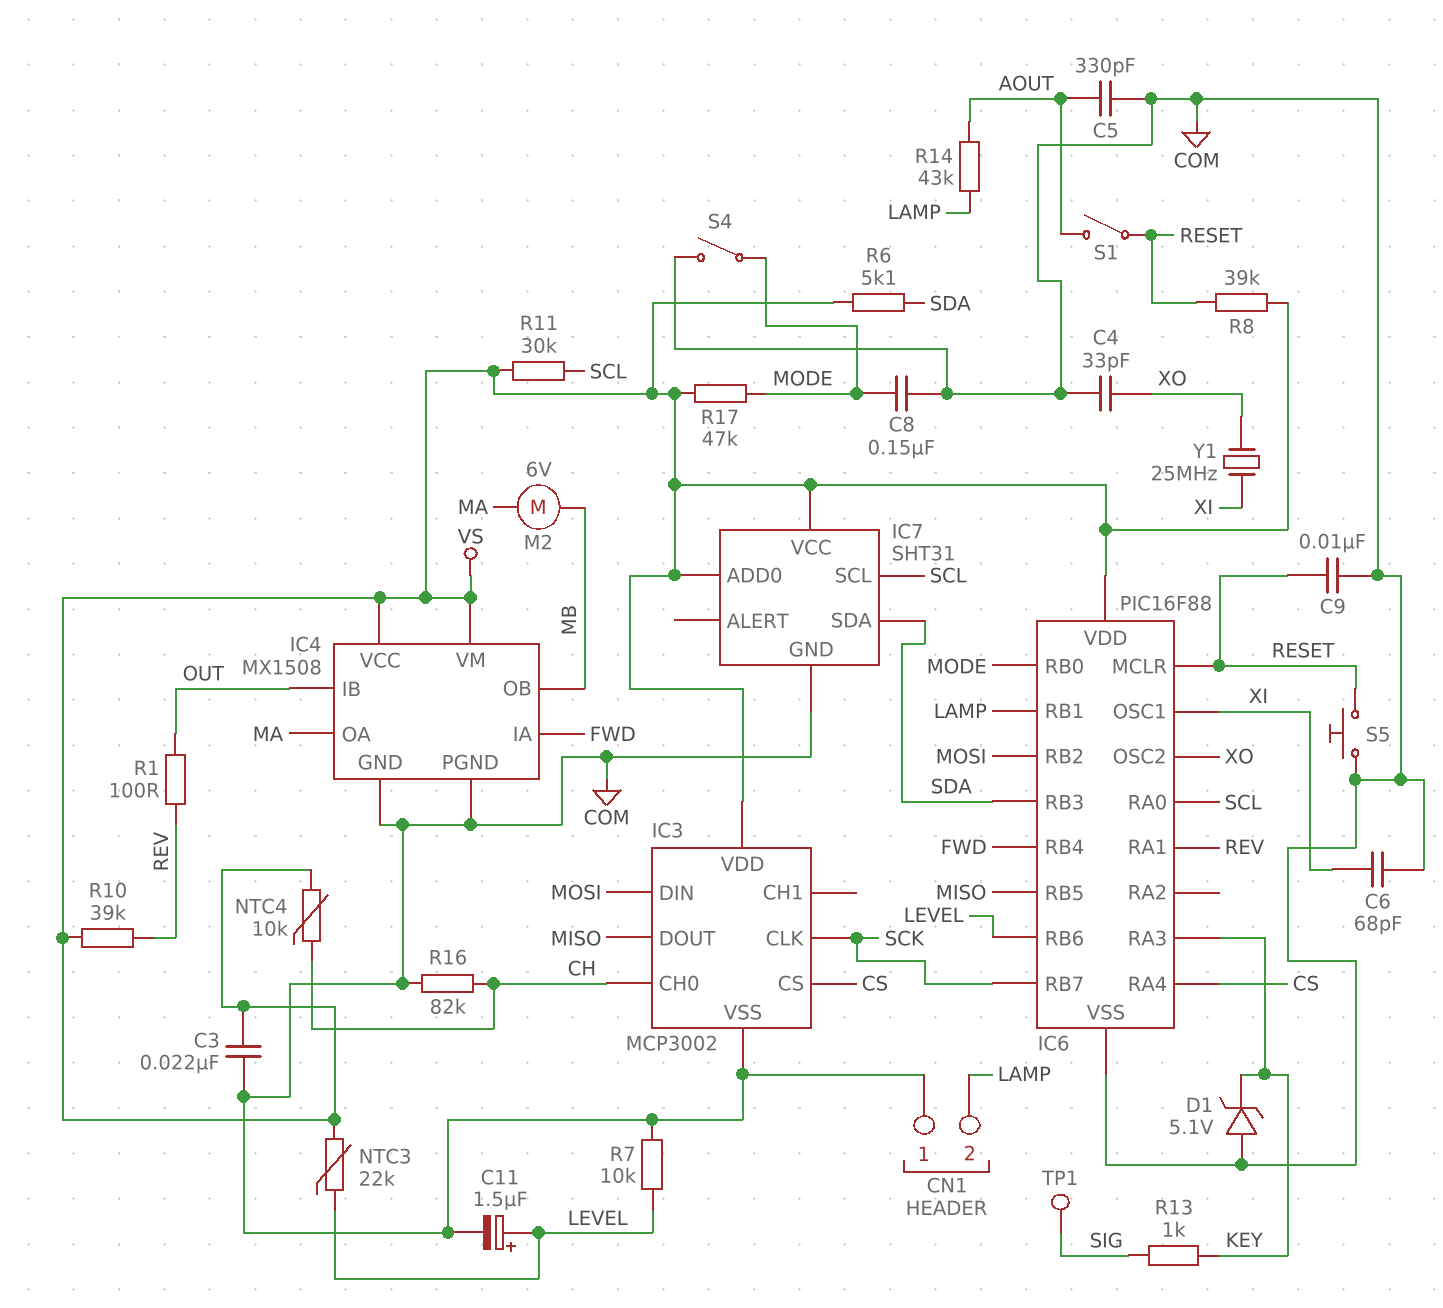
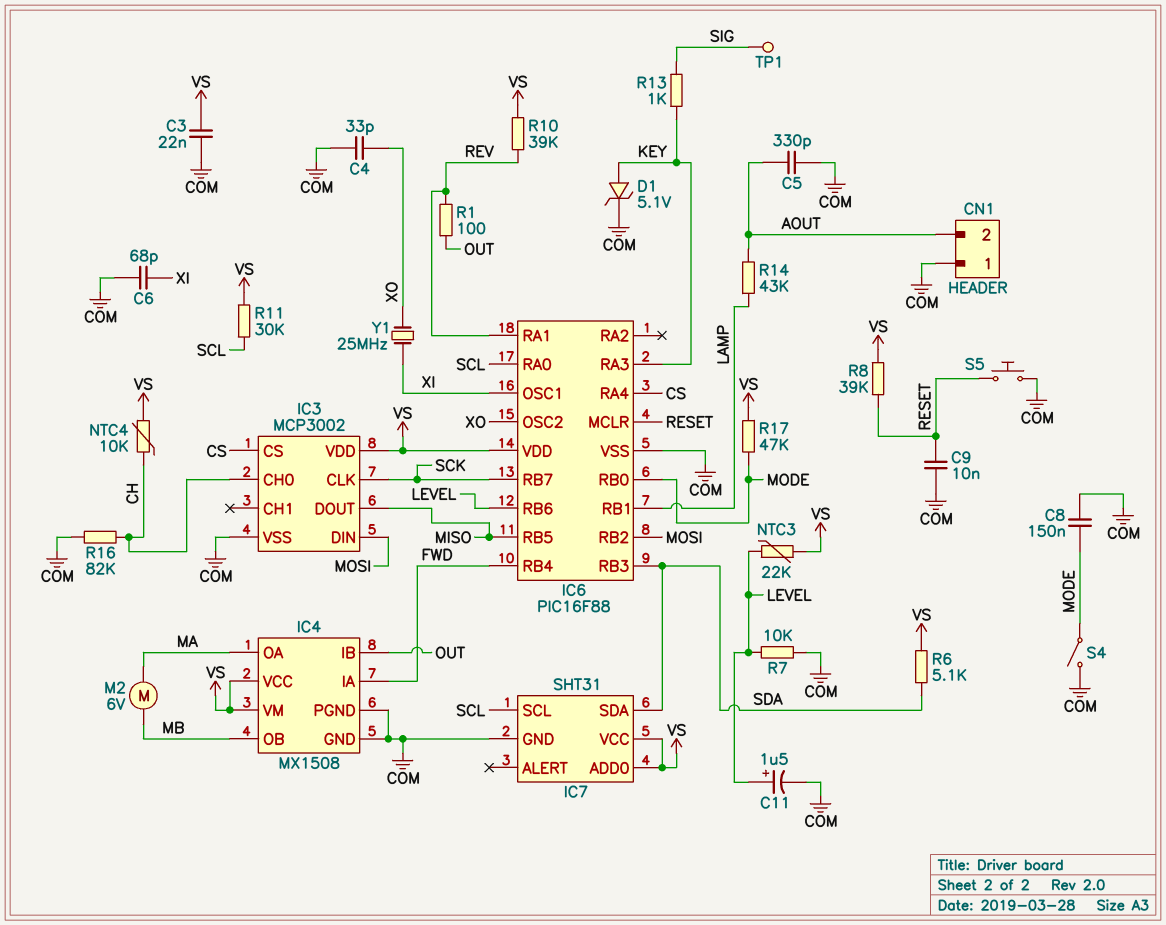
CN1 pin 2: LAMP -> AOUT
D1: zener 5.1V (A COM, K KEY) -> zener 5.1V (A KEY, K COM)
S1: switch (AOUT, RESET) -> none

